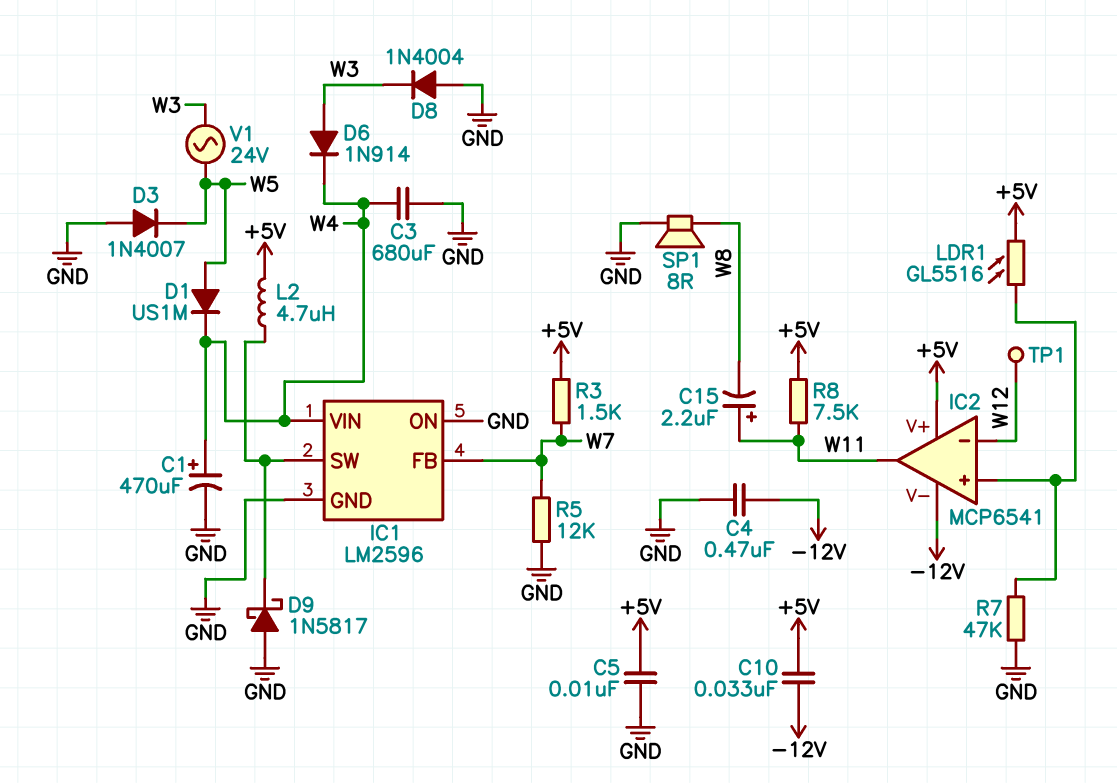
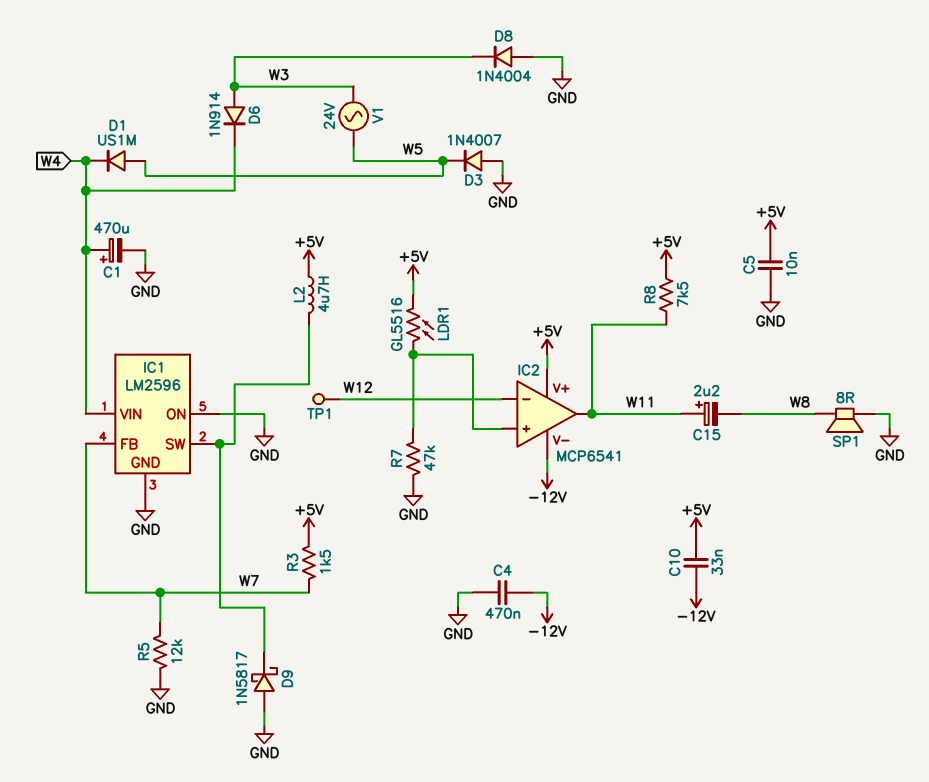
C3: 680uF (GND, W4) -> none

